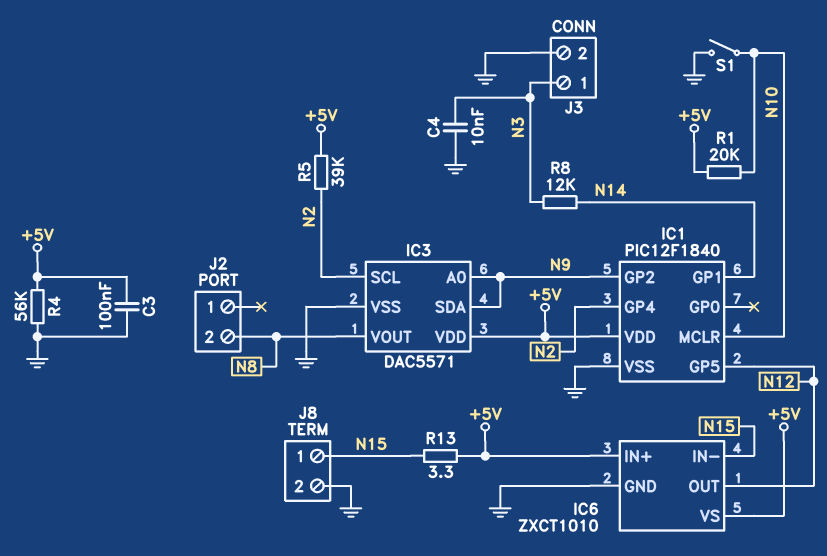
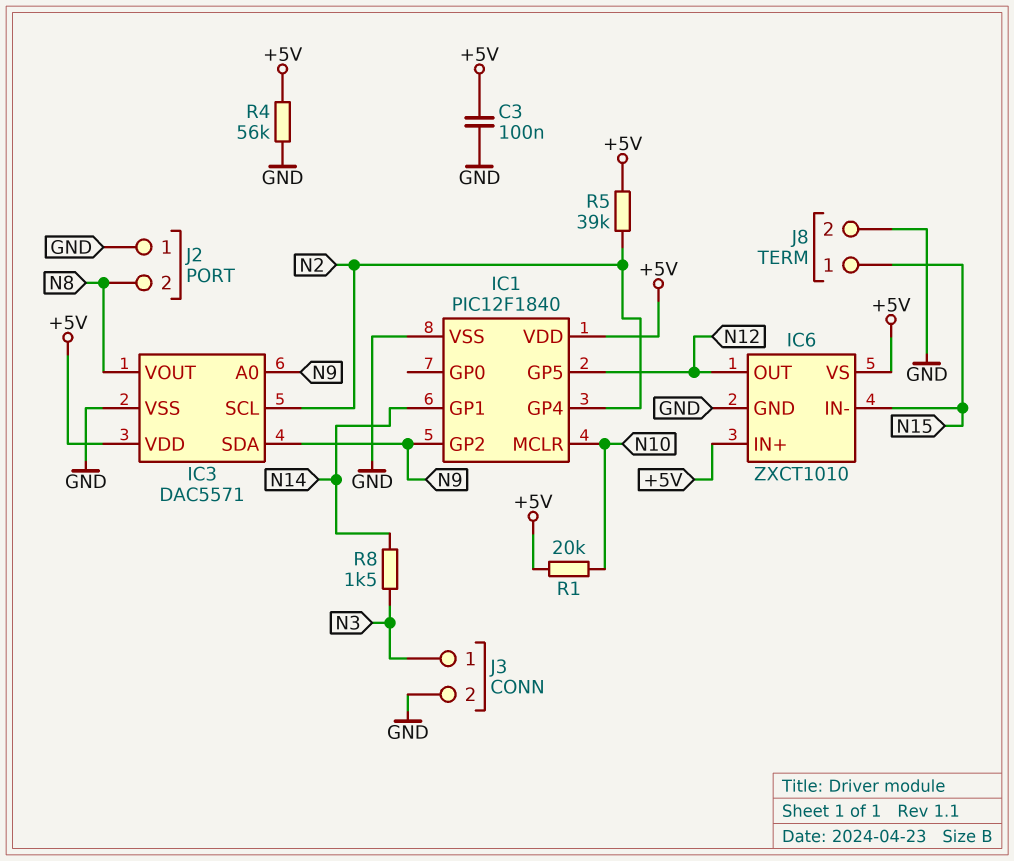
C4: 10nF (GND, N3) -> none
J2 pin 1: none -> GND
R8: 12k (N3, N14) -> 1.5k (N3, N14)
R13: 3.3 (+5V, N15) -> none
S1: switch (GND, N10) -> none

